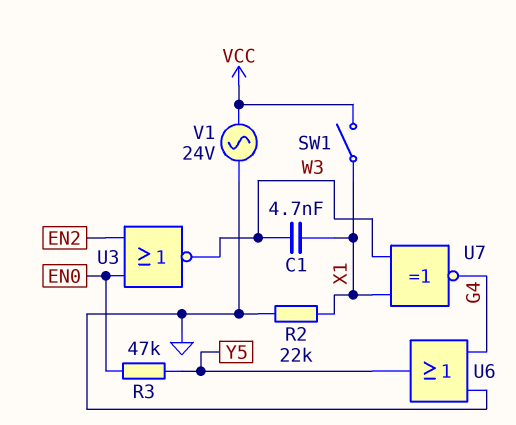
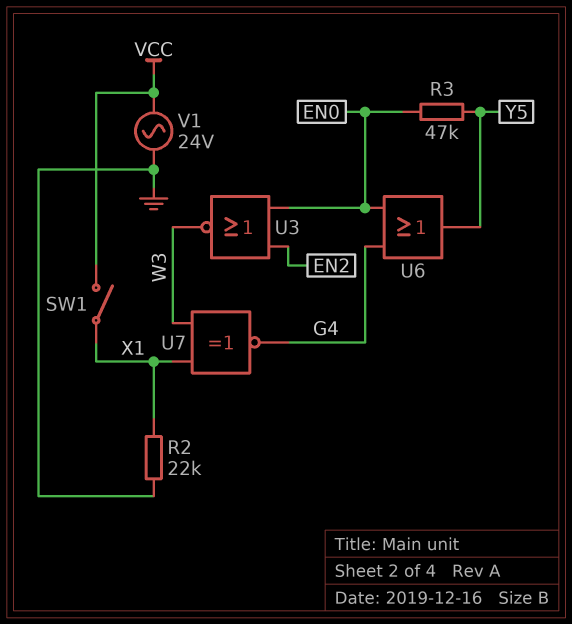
C1: 4.7nF (W3, X1) -> none
U6: OR (in G4, in GND, out Y5) -> OR (in EN0, in G4, out Y5)

